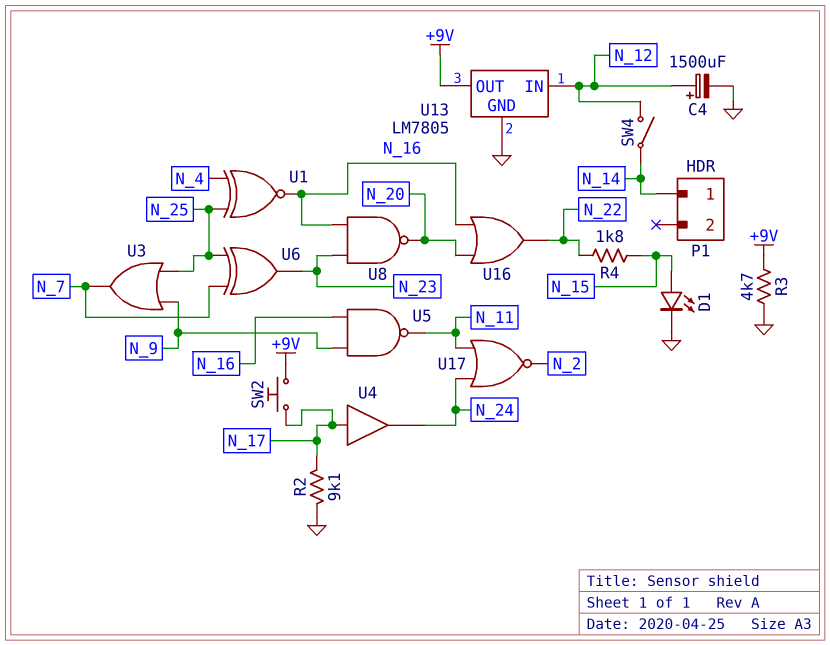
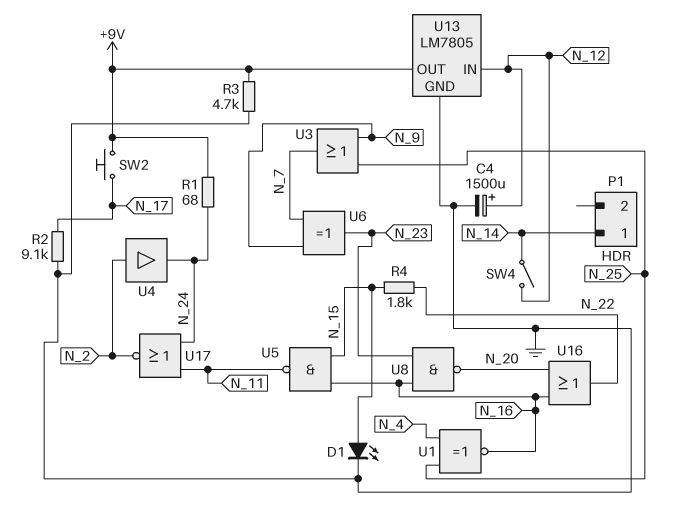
R1: none -> 68 (+9V, N_24)
U4: buffer (in N_17, out N_24) -> buffer (in N_2, out N_24)
U5: NAND (in N_9, in N_16, out N_11) -> NAND (in N_15, in N_16, out N_11)
U6: XOR (in N_7, in N_25, out N_23) -> XOR (in N_7, in N_9, out N_23)

